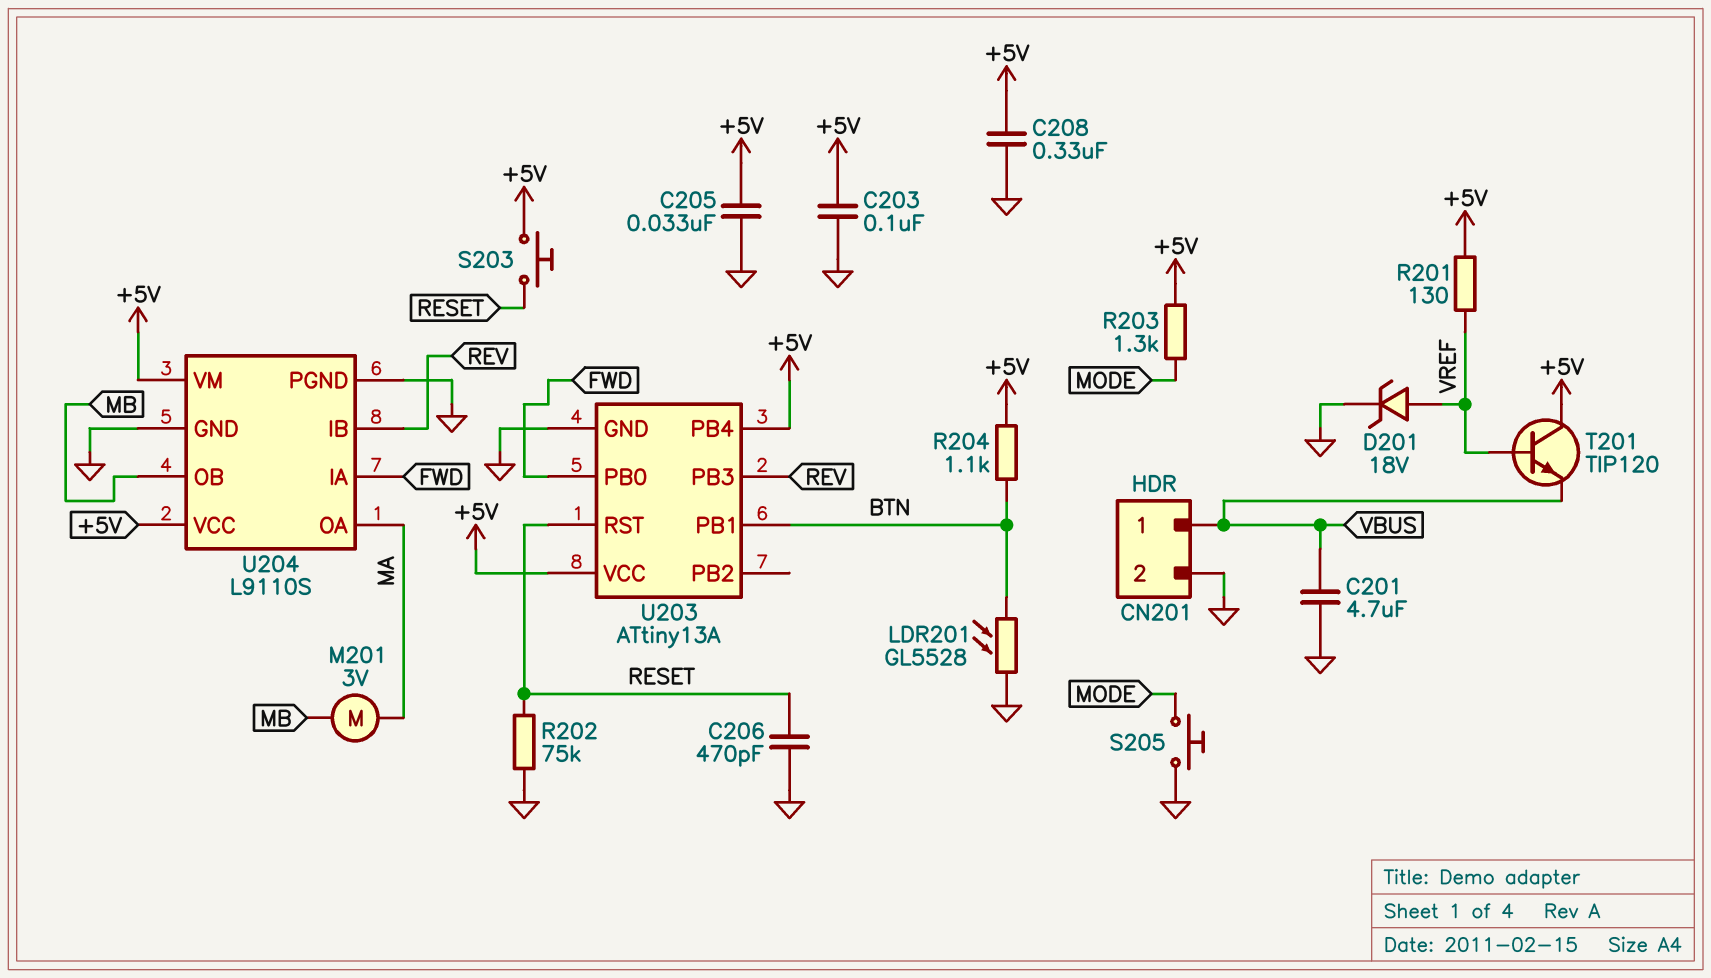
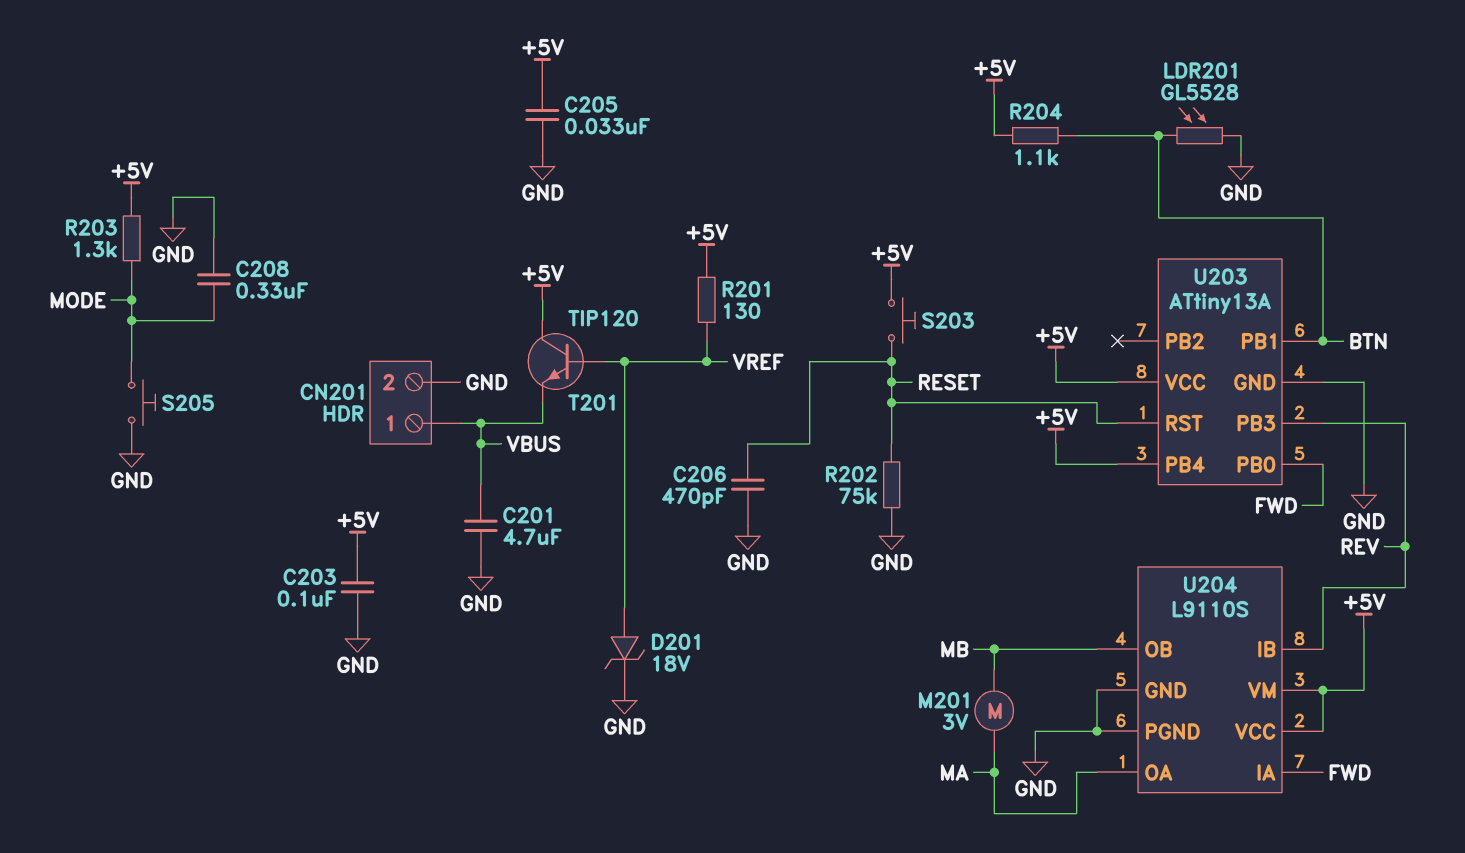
C208: 330nF (+5V, GND) -> 330nF (GND, MODE)

